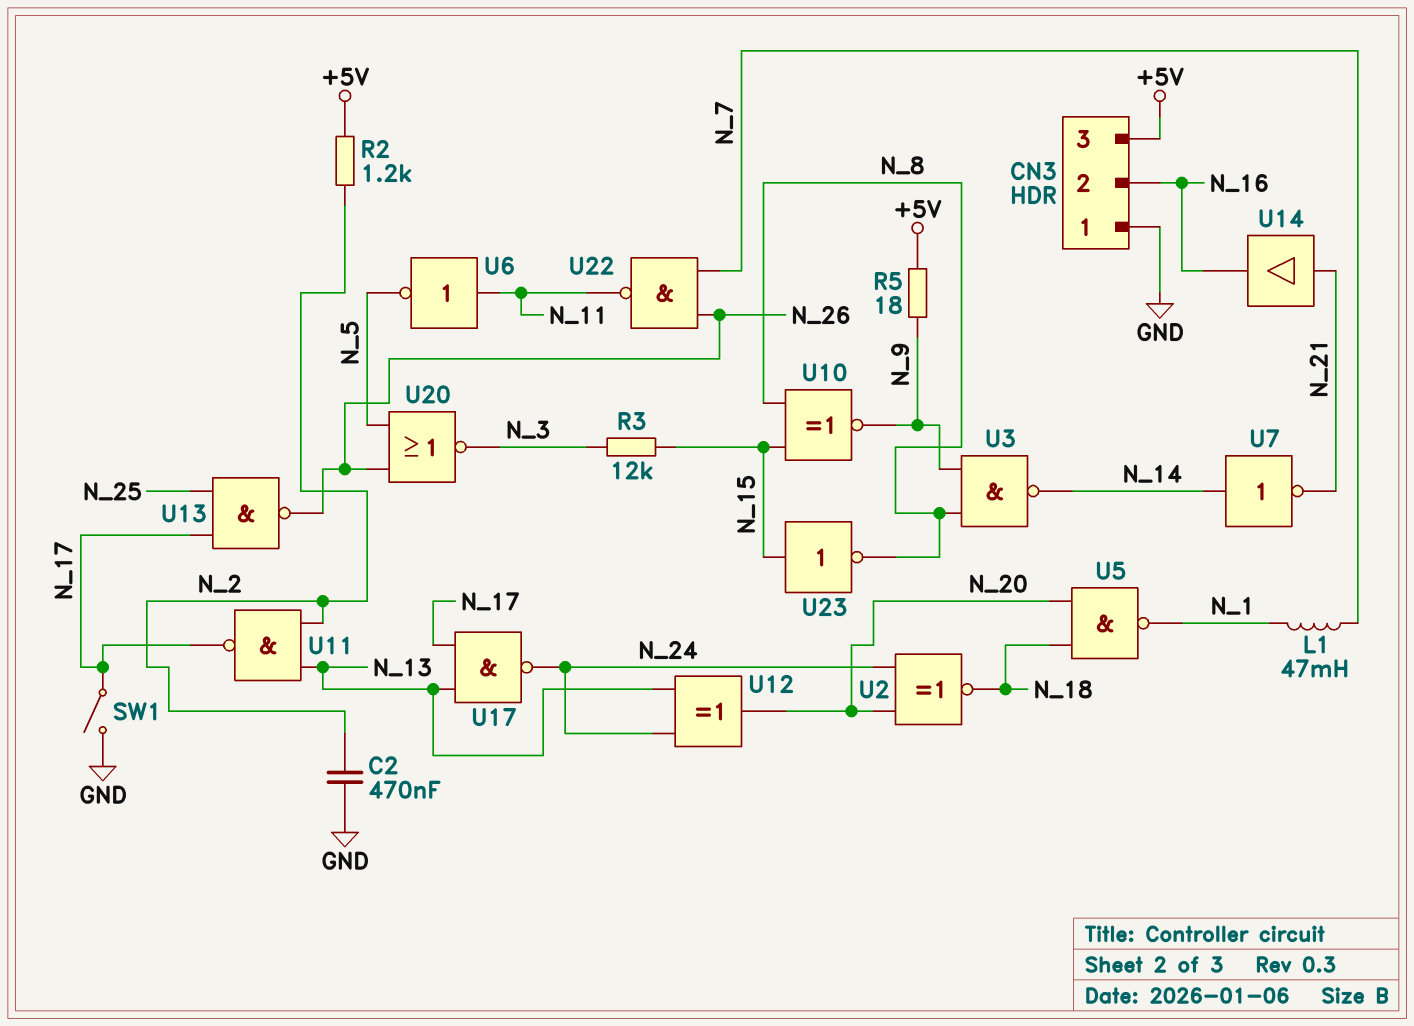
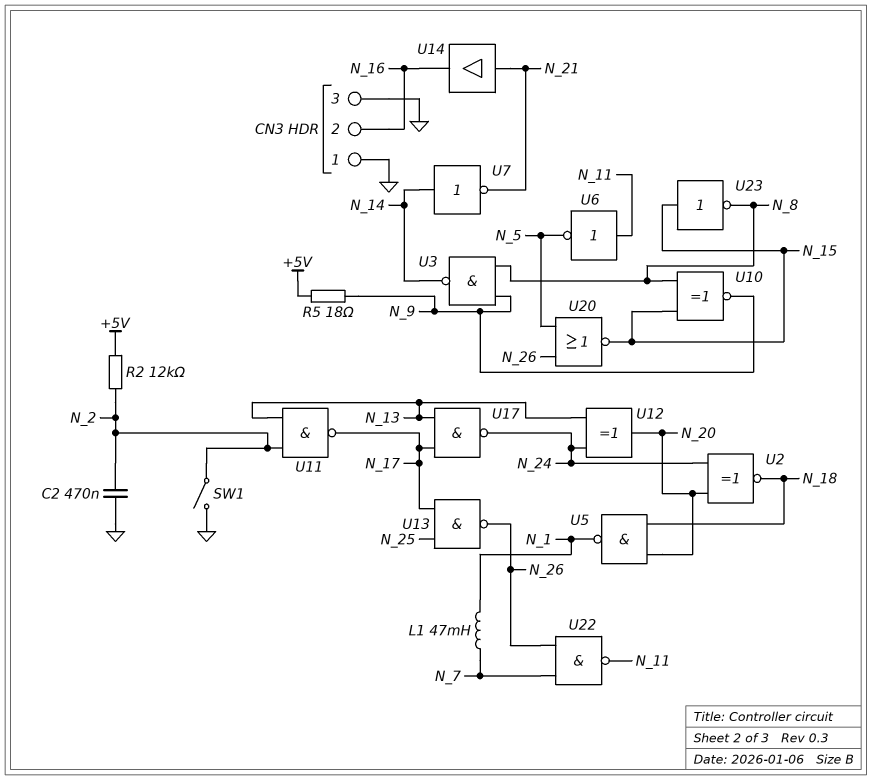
CN3 pin 3: +5V -> GND
R2: 1.2k (+5V, N_2) -> 12k (+5V, N_2)
R3: 12k (N_3, N_15) -> none
SW1: switch (GND, N_17) -> switch (GND, N_2)
U20: NOR (in N_5, in N_26, out N_3) -> NOR (in N_5, in N_26, out N_15)

